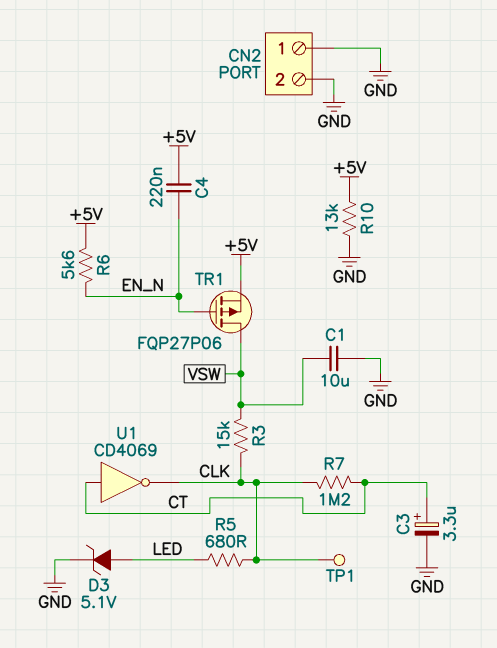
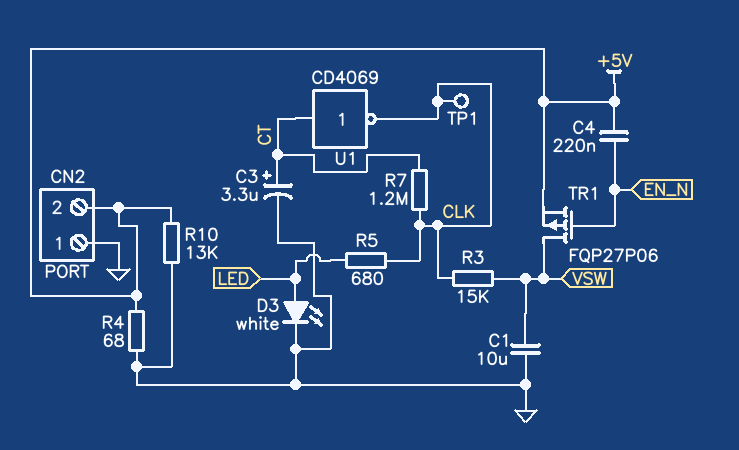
CN2 pin 2: GND -> +5V
D3: zener 5.1V (A LED, K GND) -> LED white (A LED, K GND)
R4: none -> 68 (+5V, GND)
R6: 5.6k (+5V, EN_N) -> none

